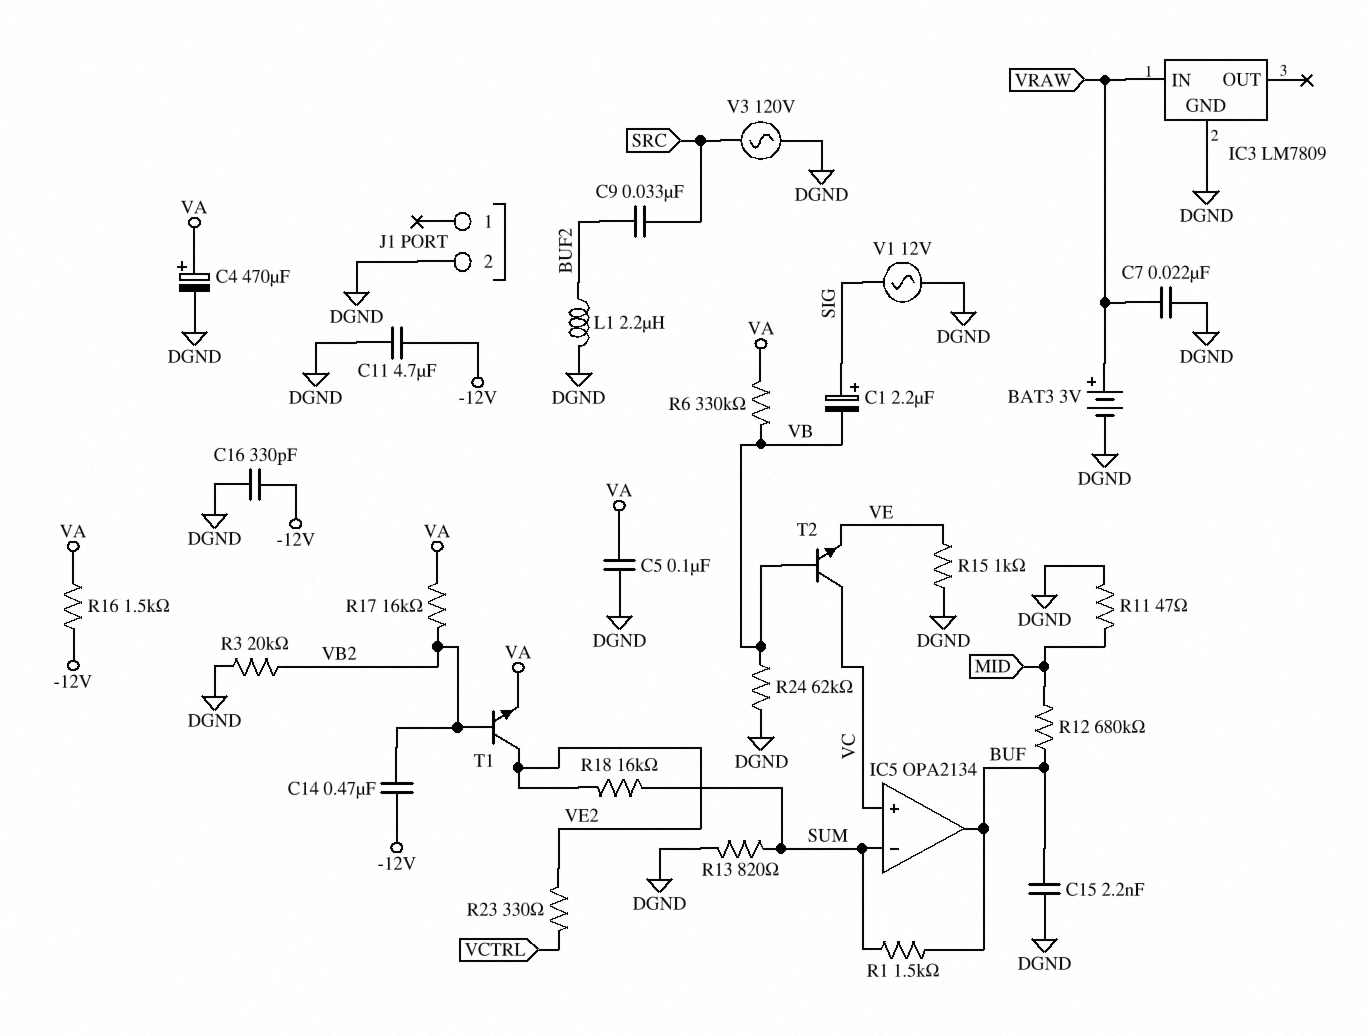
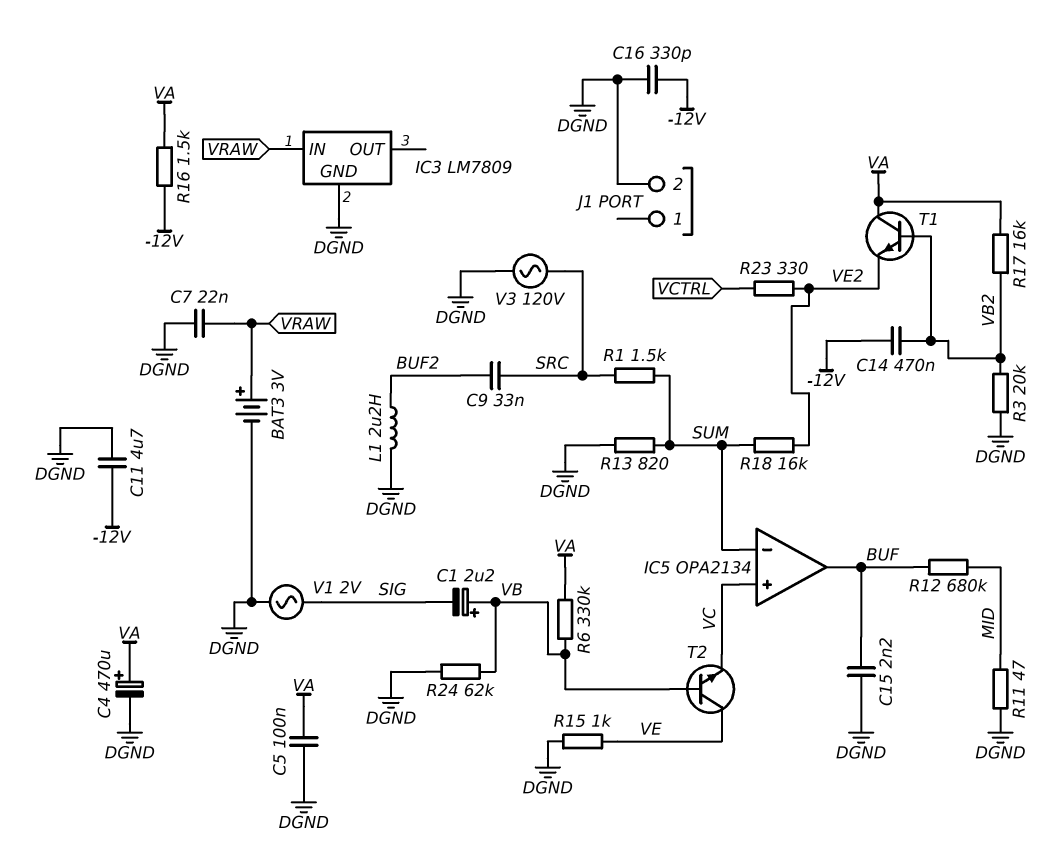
C1: 2.2uF (plus SIG, minus VB) -> 2.2uF (plus VB, minus SIG)
R1: 1.5k (BUF, SUM) -> 1.5k (SRC, SUM)
T1: NPN (B VB2, C VE2, E VA) -> NPN (B VB2, C VA, E VE2)
T2: NPN (B VB, C VC, E VE) -> NPN (B VB, C VE, E VC)
V1: AC 12V (DGND, SIG) -> AC 2V (DGND, SIG)

